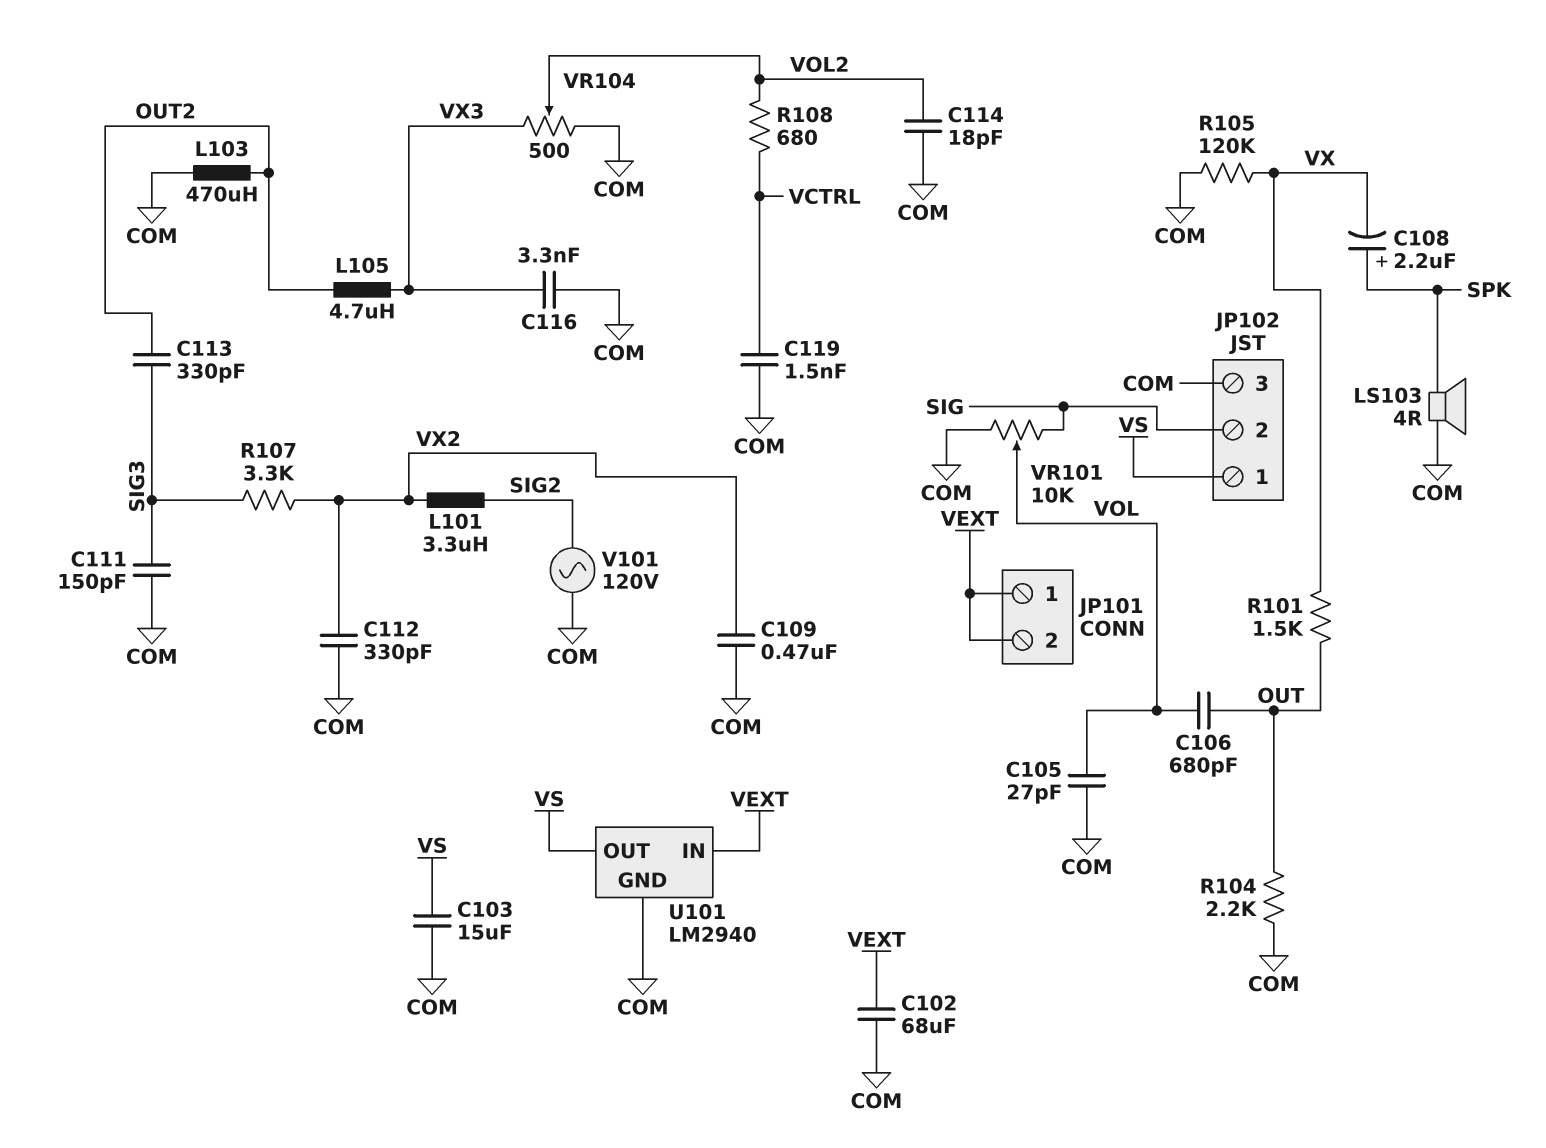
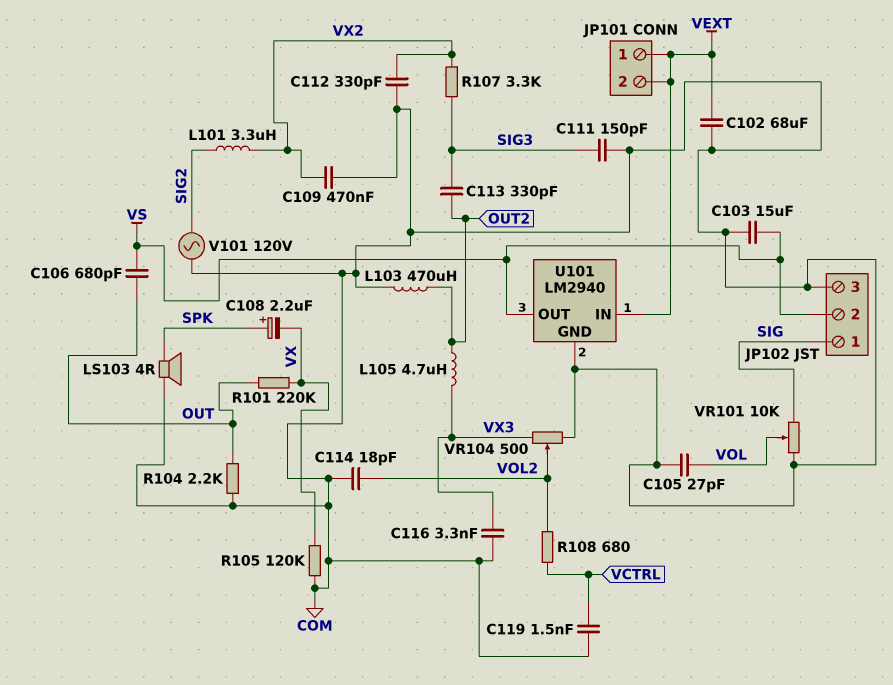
C106: 680pF (OUT, VOL) -> 680pF (OUT, VS)
JP102 pin 1: VS -> SIG
JP102 pin 2: SIG -> VS
R101: 1.5k (OUT, VX) -> 220k (OUT, VX)

